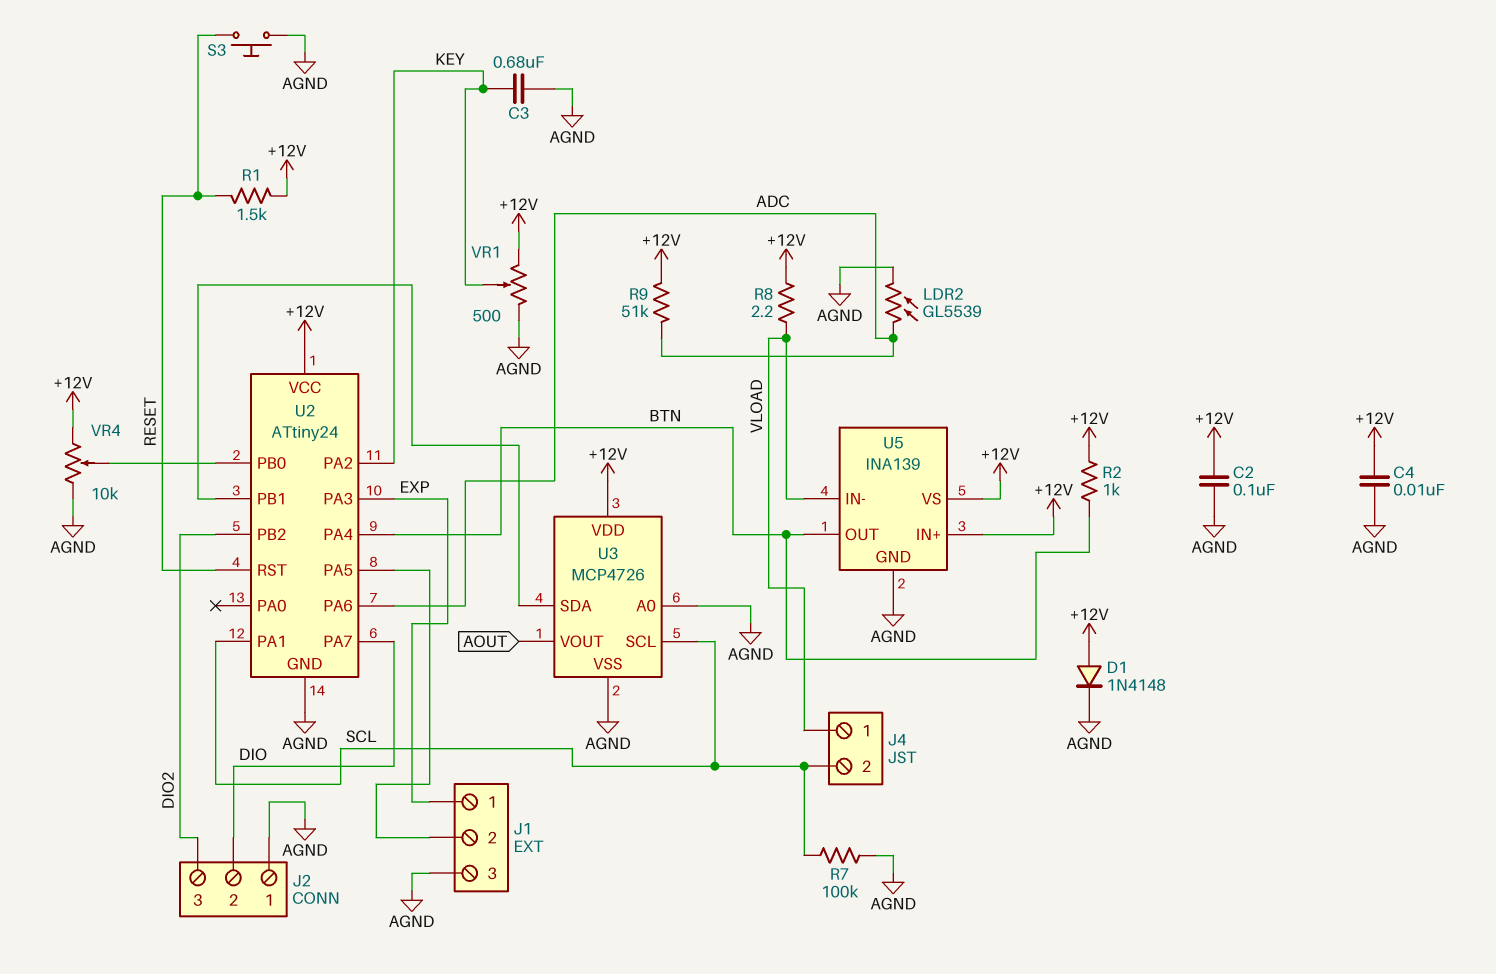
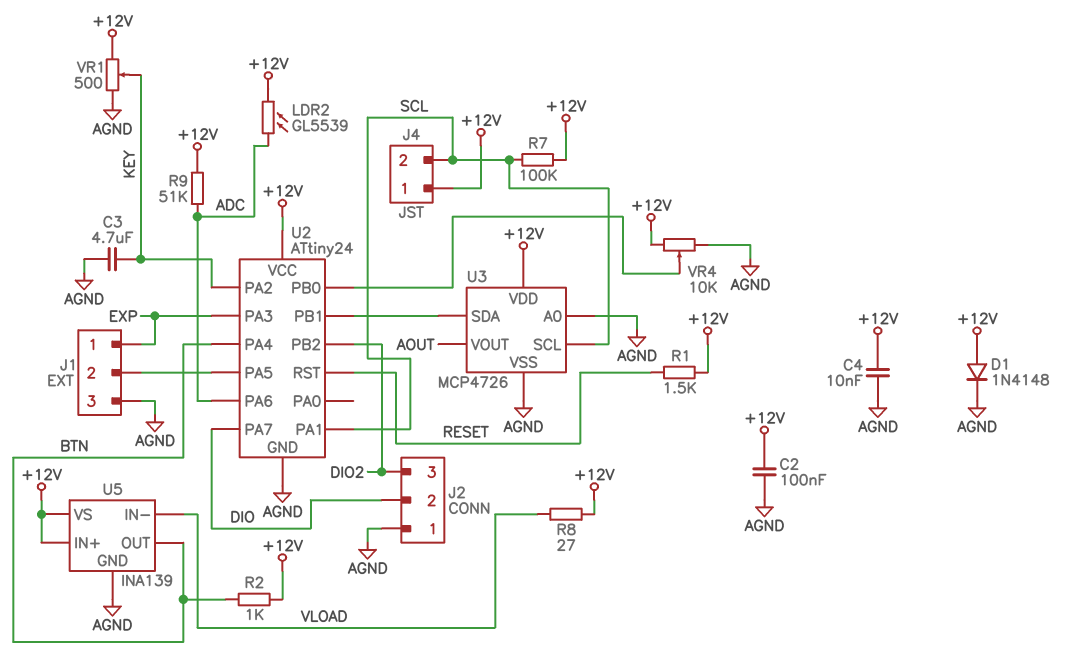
C3: 680nF (AGND, KEY) -> 4.7uF (AGND, KEY)
J4 pin 1: VLOAD -> +12V
LDR2: GL5539 (ADC, AGND) -> GL5539 (+12V, ADC)
R7: 100k (AGND, SCL) -> 100k (+12V, SCL)
R8: 2.2 (+12V, VLOAD) -> 27 (+12V, VLOAD)
S3: button (AGND, RESET) -> none

